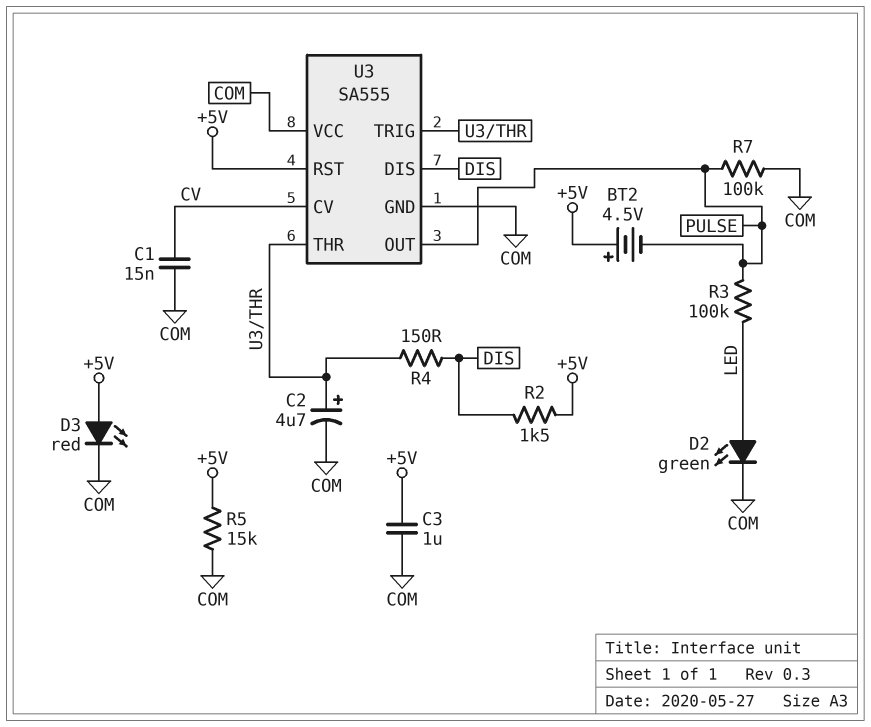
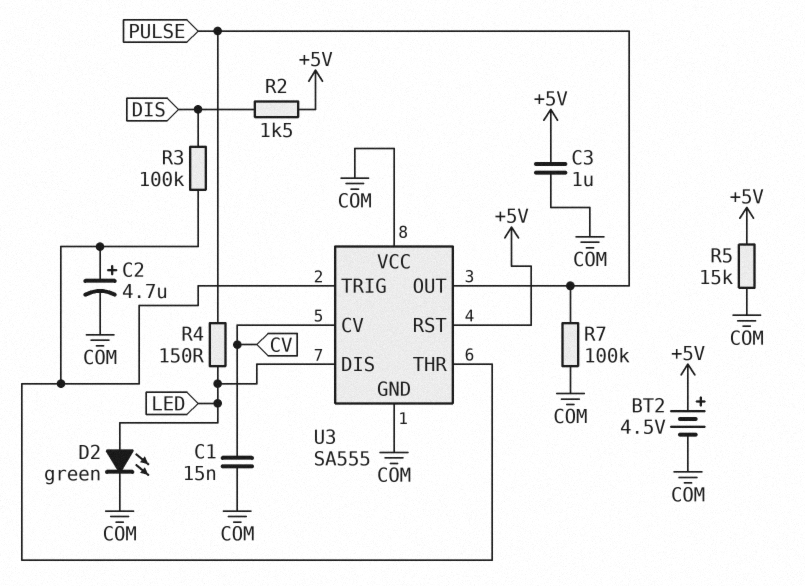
BT2: 4.5V (plus +5V, minus PULSE) -> 4.5V (plus +5V, minus COM)
D3: LED red (A +5V, K COM) -> none
R3: 100k (LED, PULSE) -> 100k (DIS, U3/THR)
R4: 150 (DIS, U3/THR) -> 150 (LED, PULSE)
U3 pin DIS: DIS -> LED

